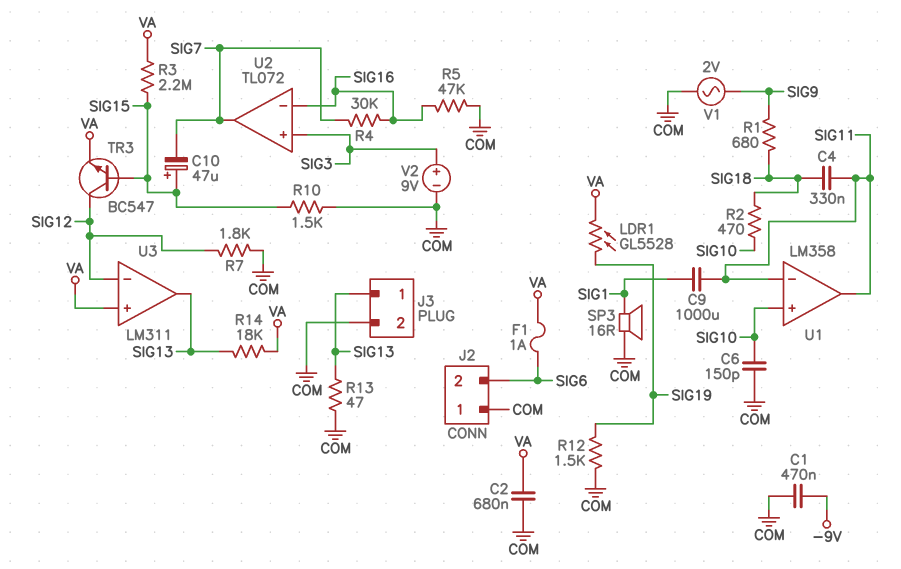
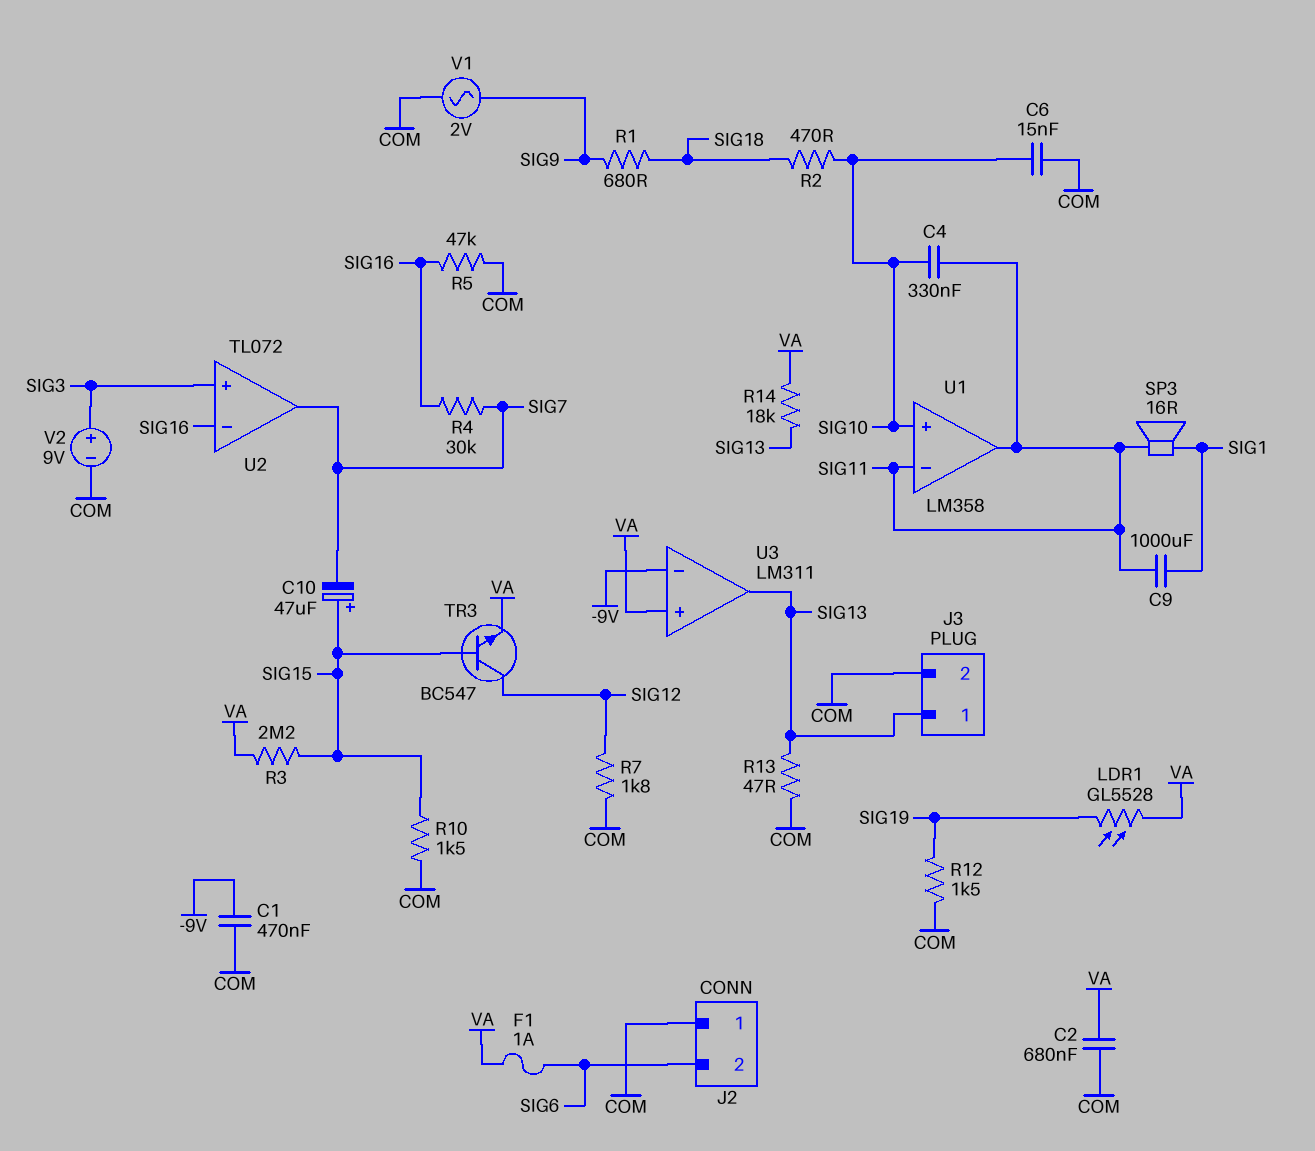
C4: 330nF (SIG11, SIG18) -> 330nF (SIG10, SIG11)
C6: 150pF (COM, SIG10) -> 15nF (COM, SIG10)
SP3: speaker 16R (COM, SIG1) -> speaker 16R (SIG1, SIG11)
U3 pin in-: SIG12 -> -9V

